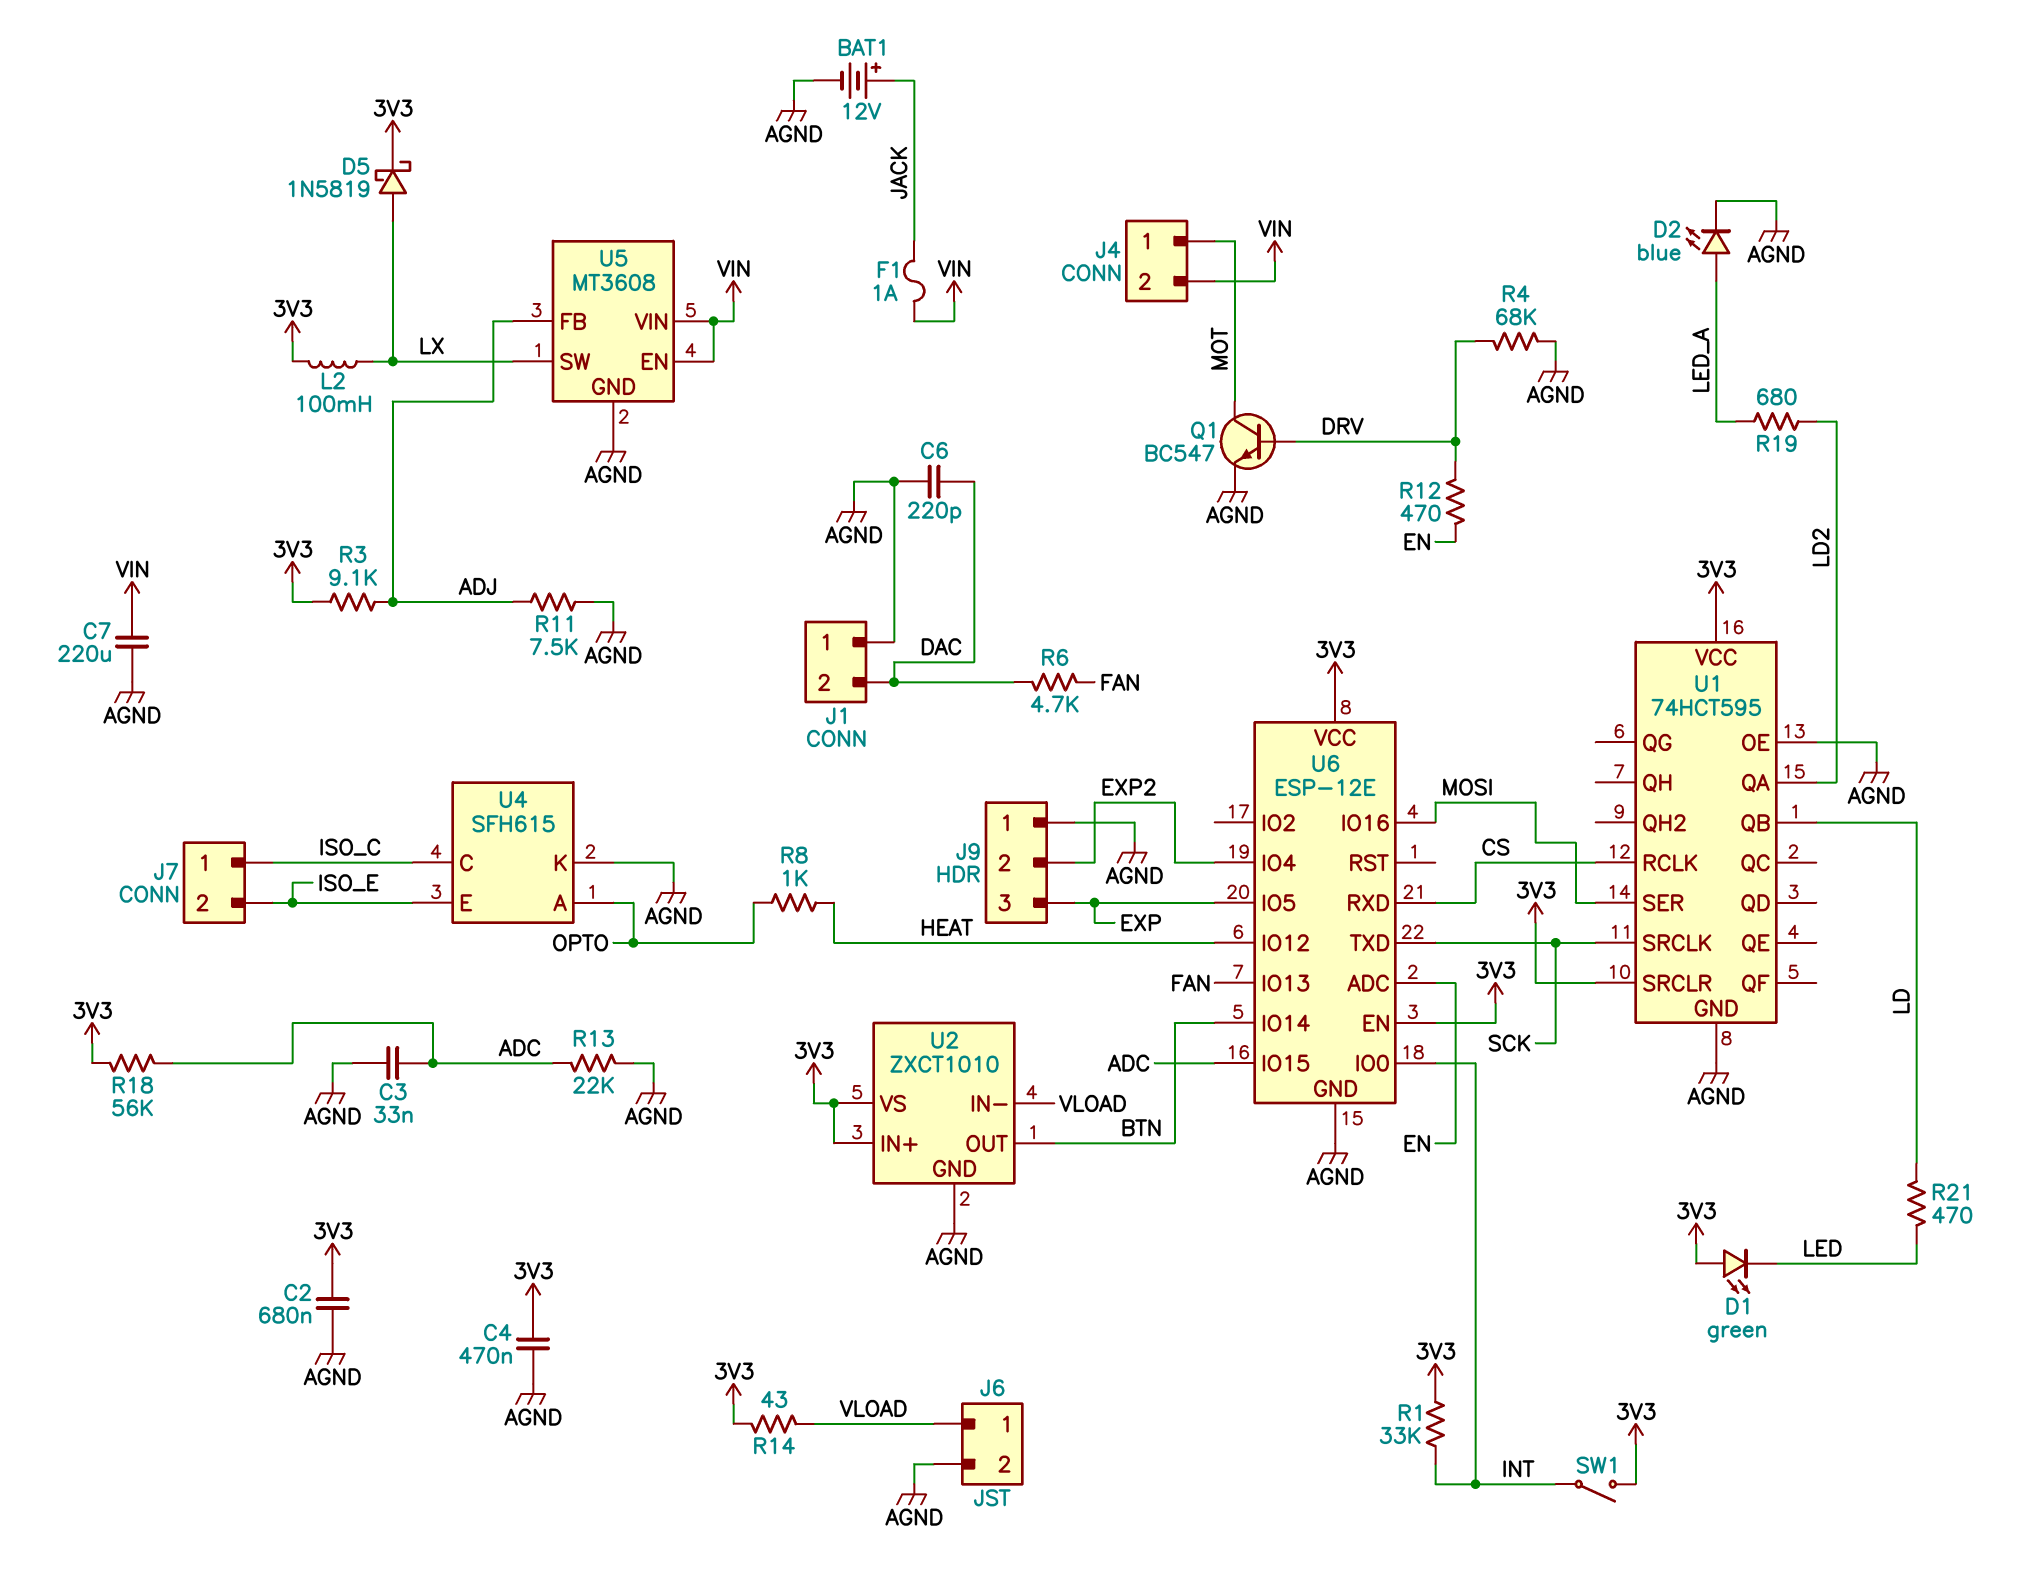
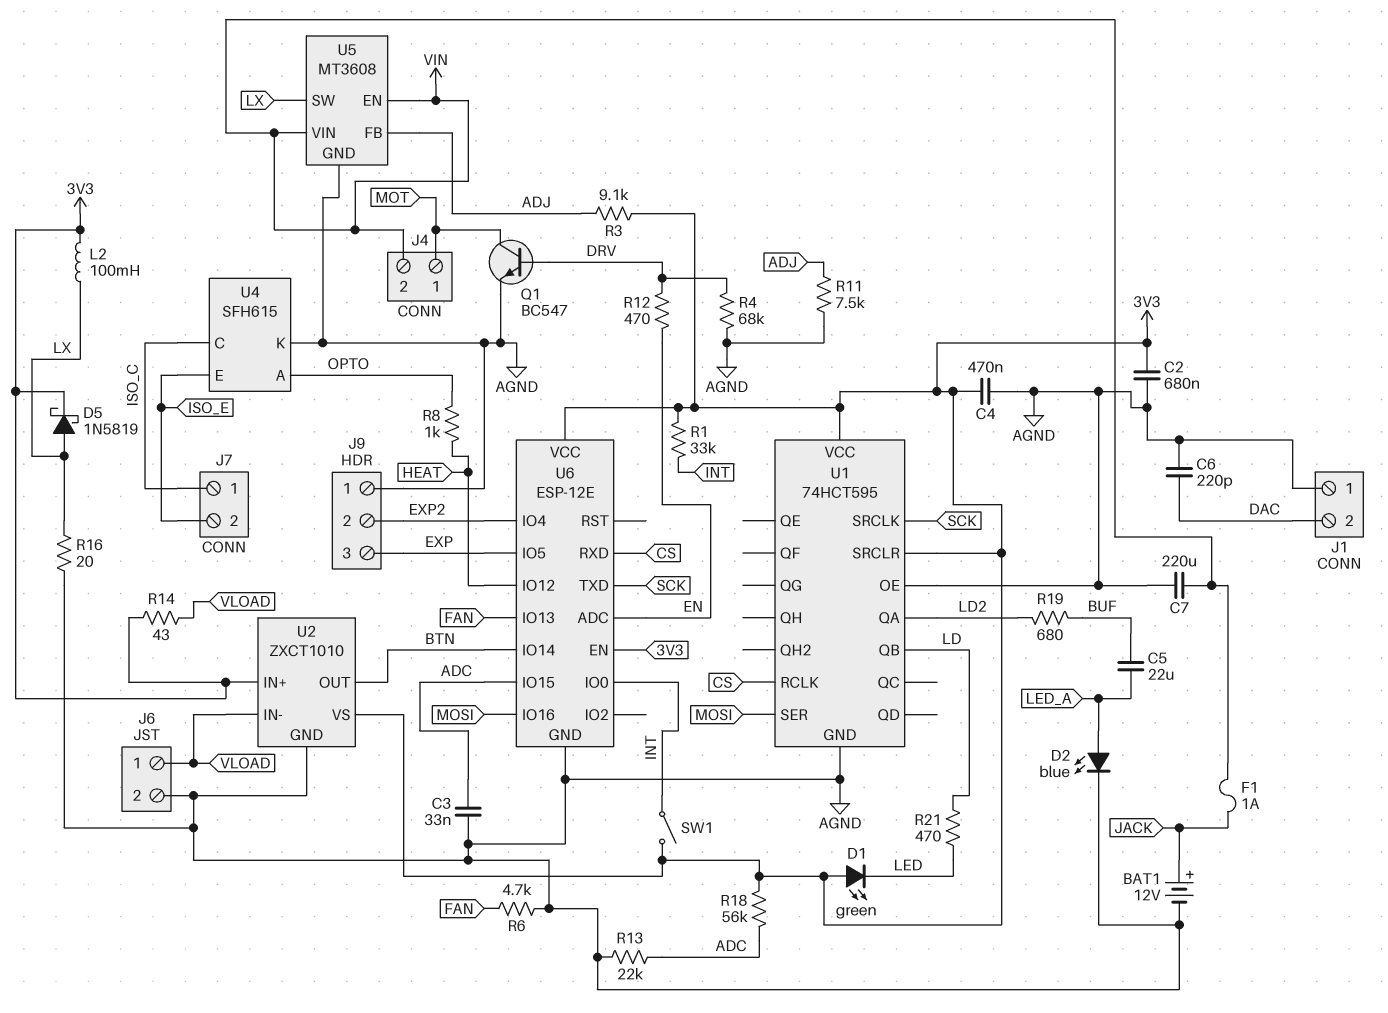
C5: none -> 22uF (BUF, LED_A)
R6: 4.7k (DAC, FAN) -> 4.7k (AGND, FAN)
R16: none -> 20 (AGND, LX)
R19: 680 (LD2, LED_A) -> 680 (BUF, LD2)

